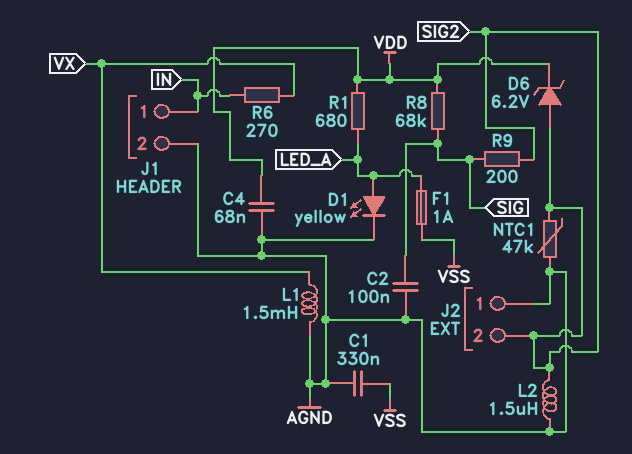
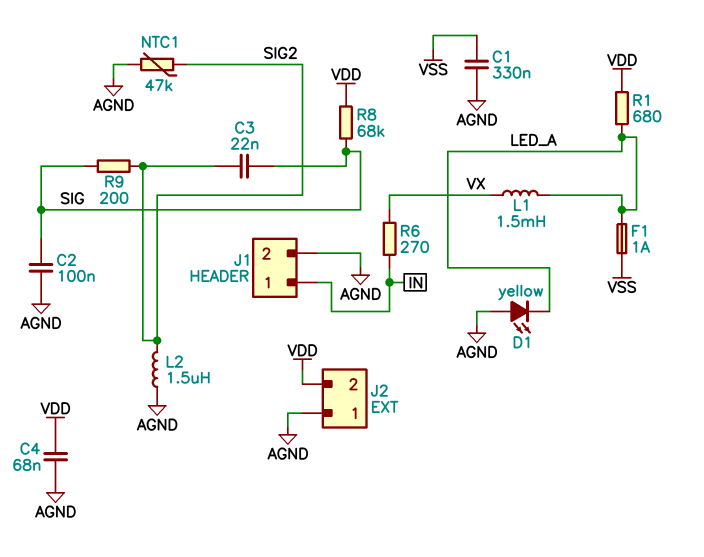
C3: none -> 22nF (SIG, SIG2)
D1: LED yellow (A LED_A, K AGND) -> LED yellow (A AGND, K LED_A)
D6: zener 6.2V (A SIG2, K VDD) -> none
J2 pin 2: SIG2 -> VDD
L1: 1.5mH (AGND, VX) -> 1.5mH (LED_A, VX)

